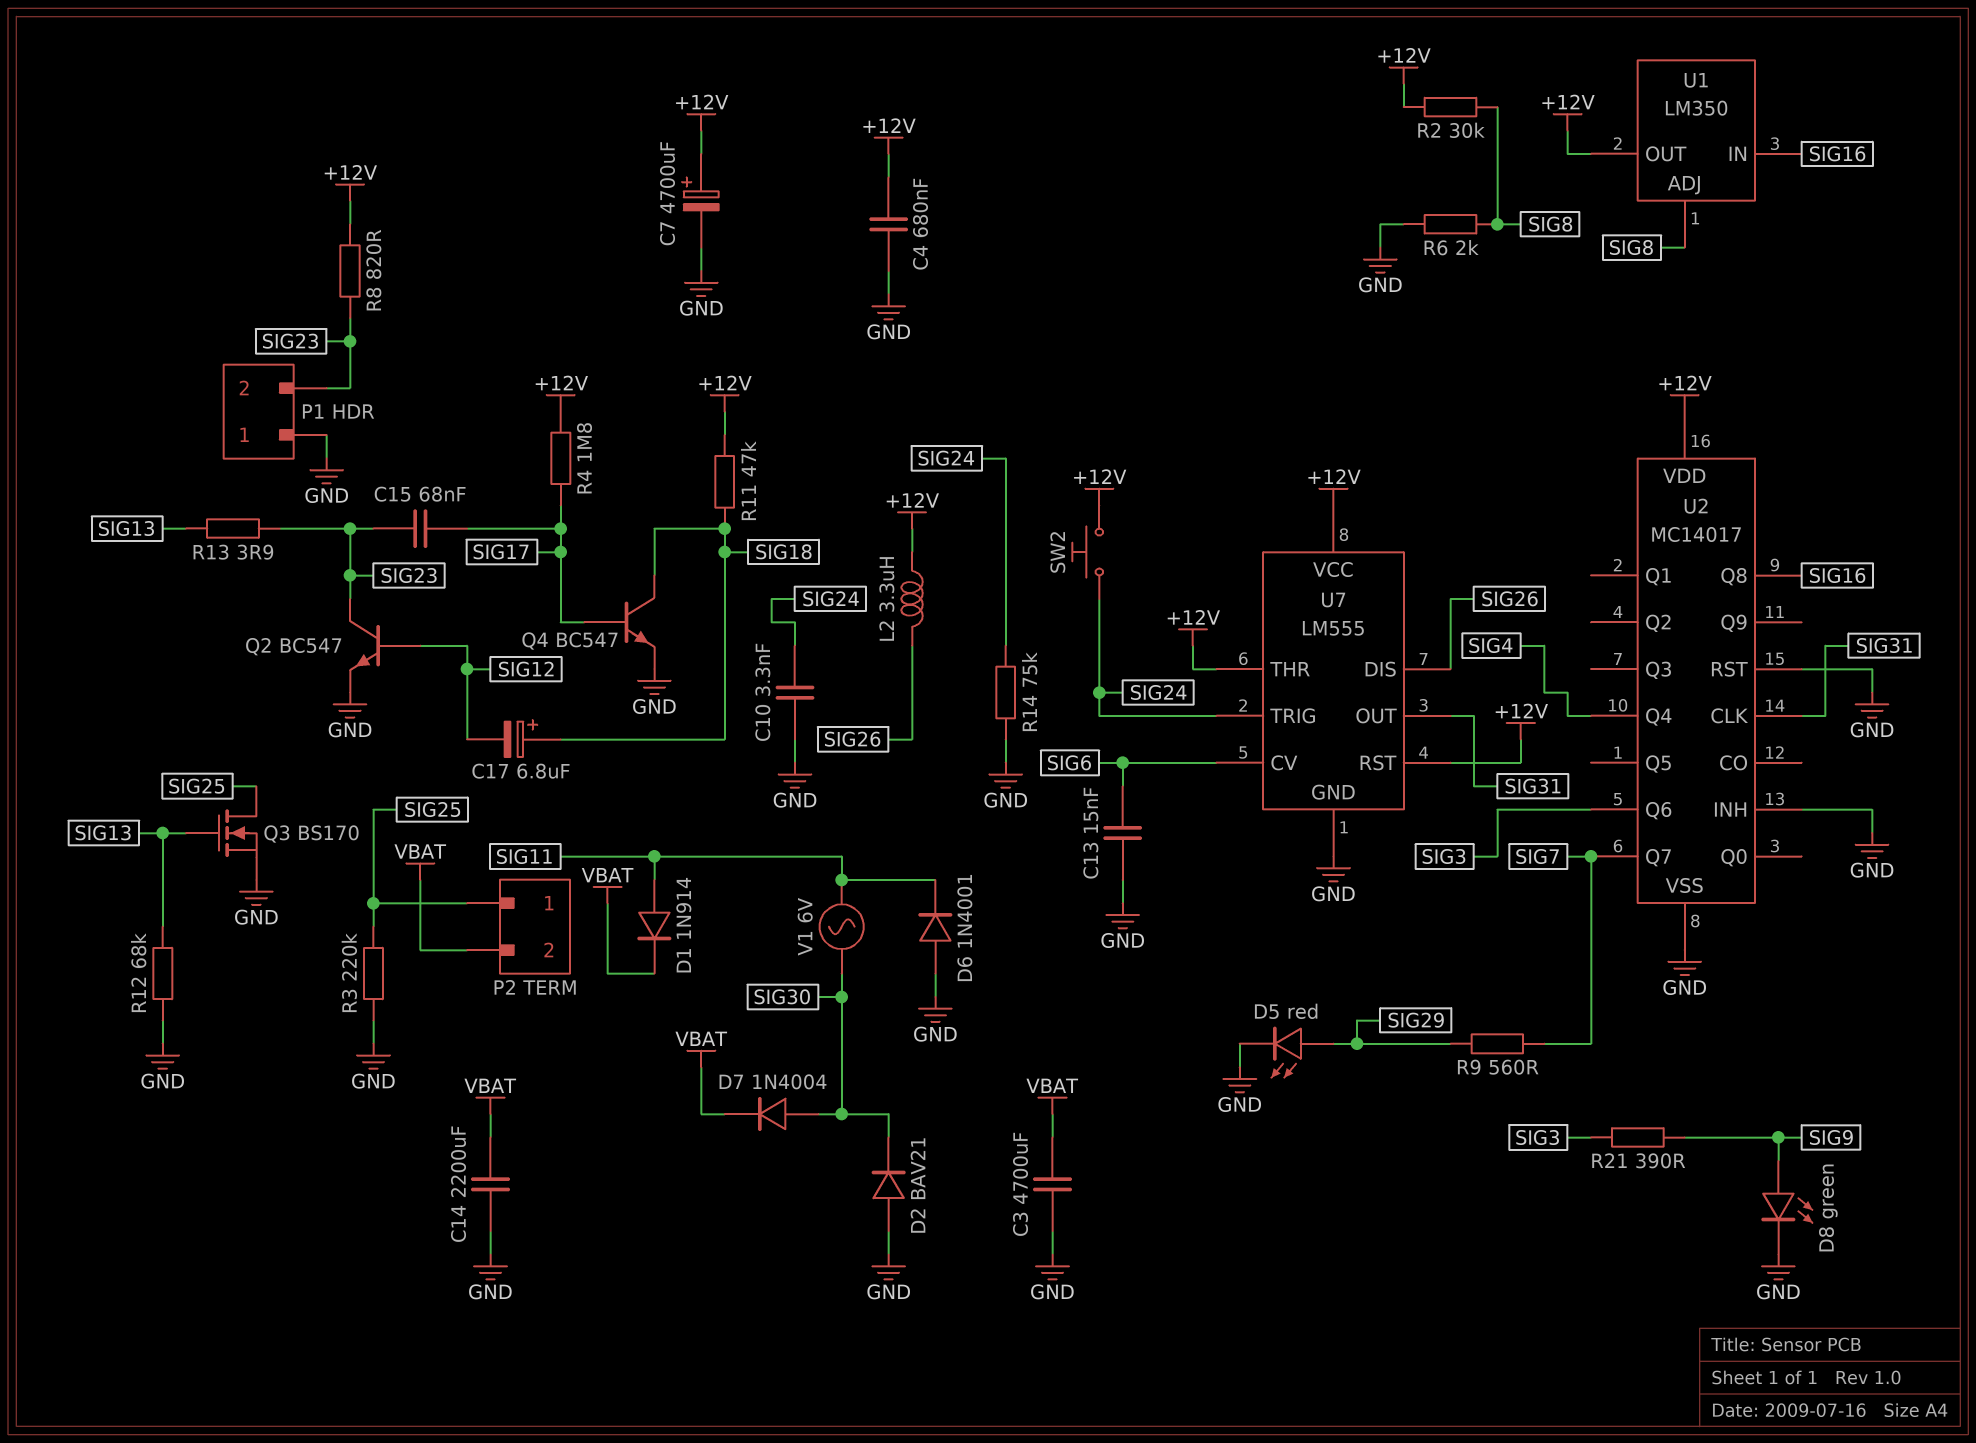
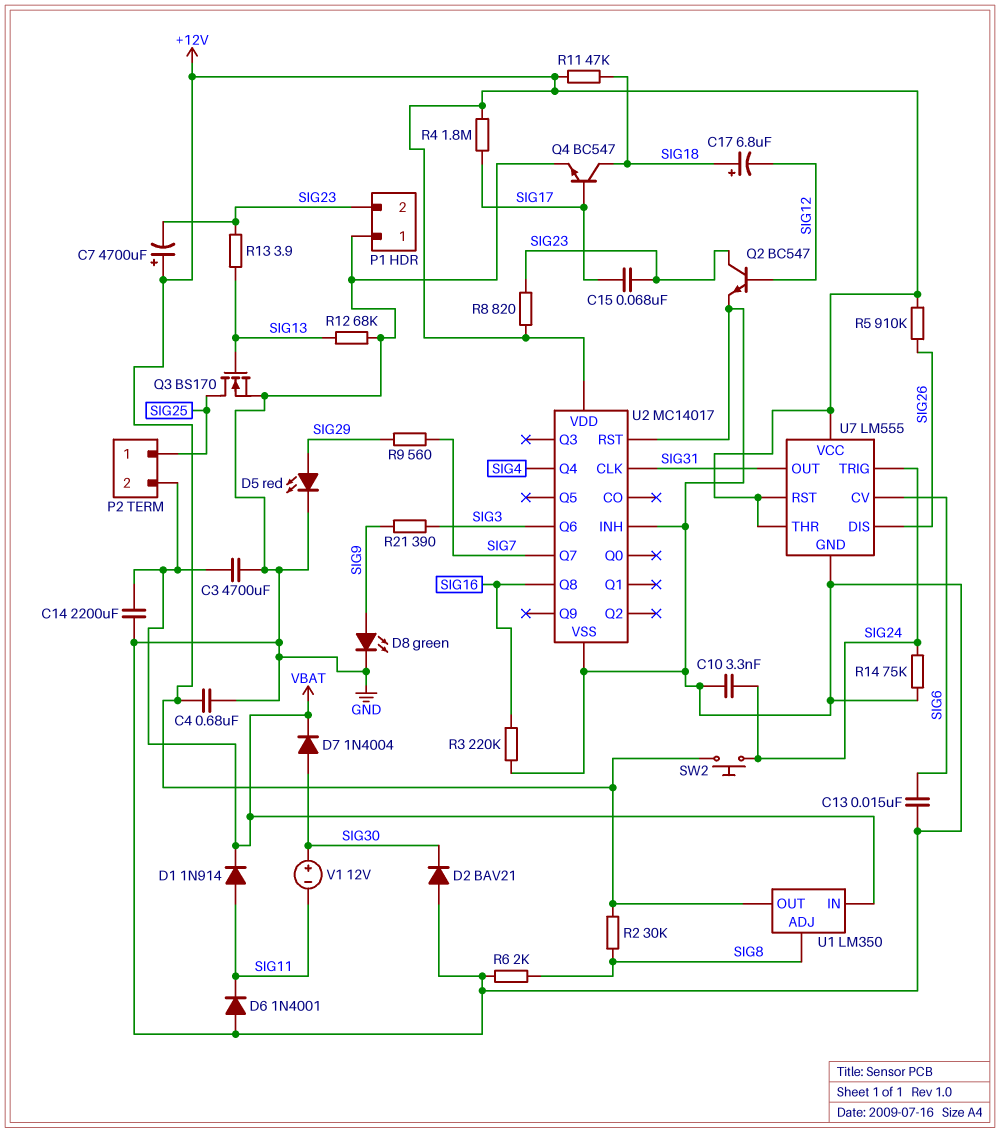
C7: 4700uF (plus +12V, minus GND) -> 4700uF (plus +12V, minus SIG23)
L2: 3.3uH (+12V, SIG26) -> none
R3: 220k (GND, SIG25) -> 220k (GND, SIG16)
R5: none -> 910k (+12V, SIG26)
U1 pin IN: SIG16 -> VBAT
V1: AC 6V (SIG11, SIG30) -> 12V (plus SIG30, minus SIG11)

